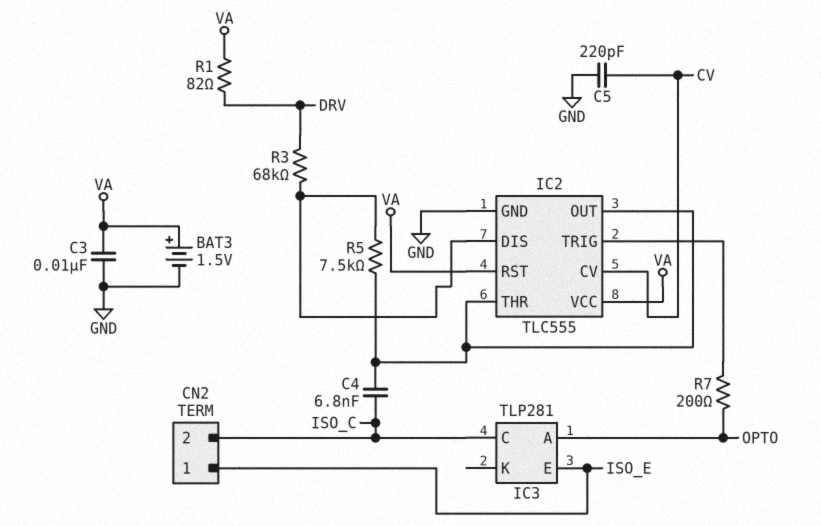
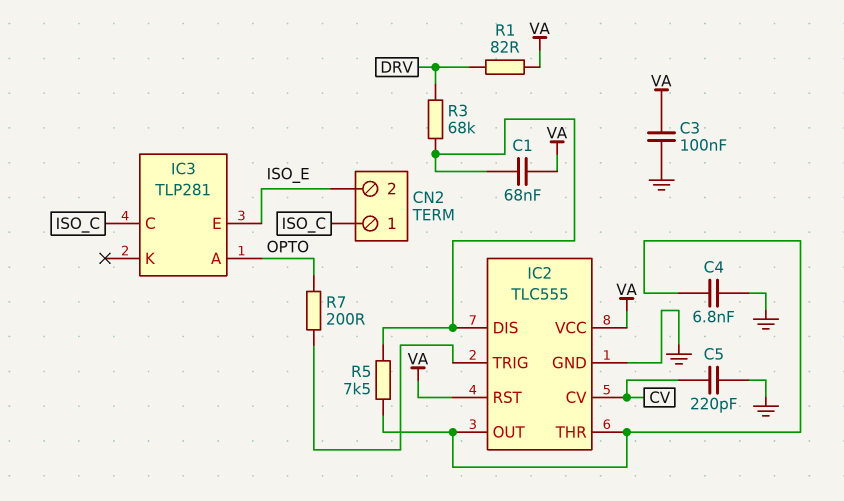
BAT3: 1.5V (plus VA, minus GND) -> none
C1: none -> 68nF (IC2/DIS, VA)
C3: 10nF (GND, VA) -> 100nF (GND, VA)
C4: 6.8nF (IC2/OUT, ISO_C) -> 6.8nF (GND, IC2/OUT)
CN2 pin 1: ISO_E -> ISO_C
CN2 pin 2: ISO_C -> ISO_E

